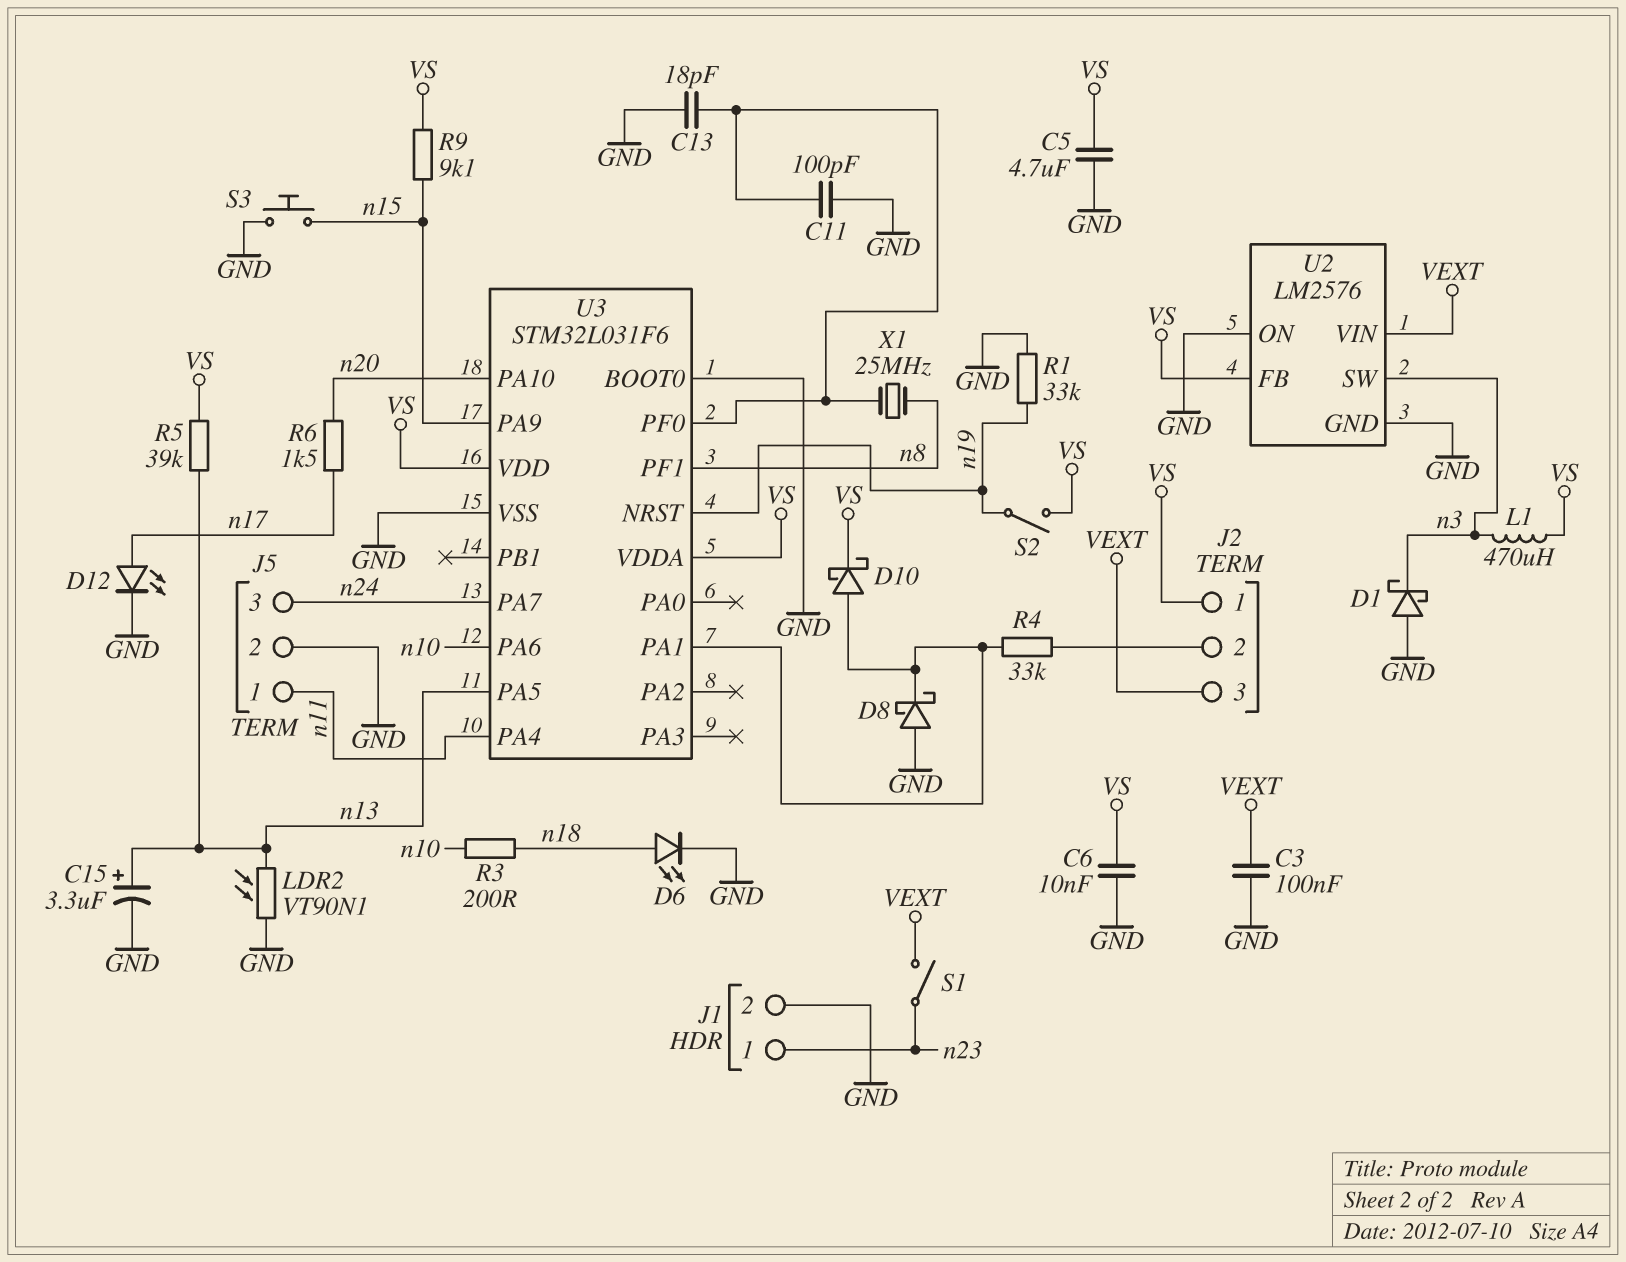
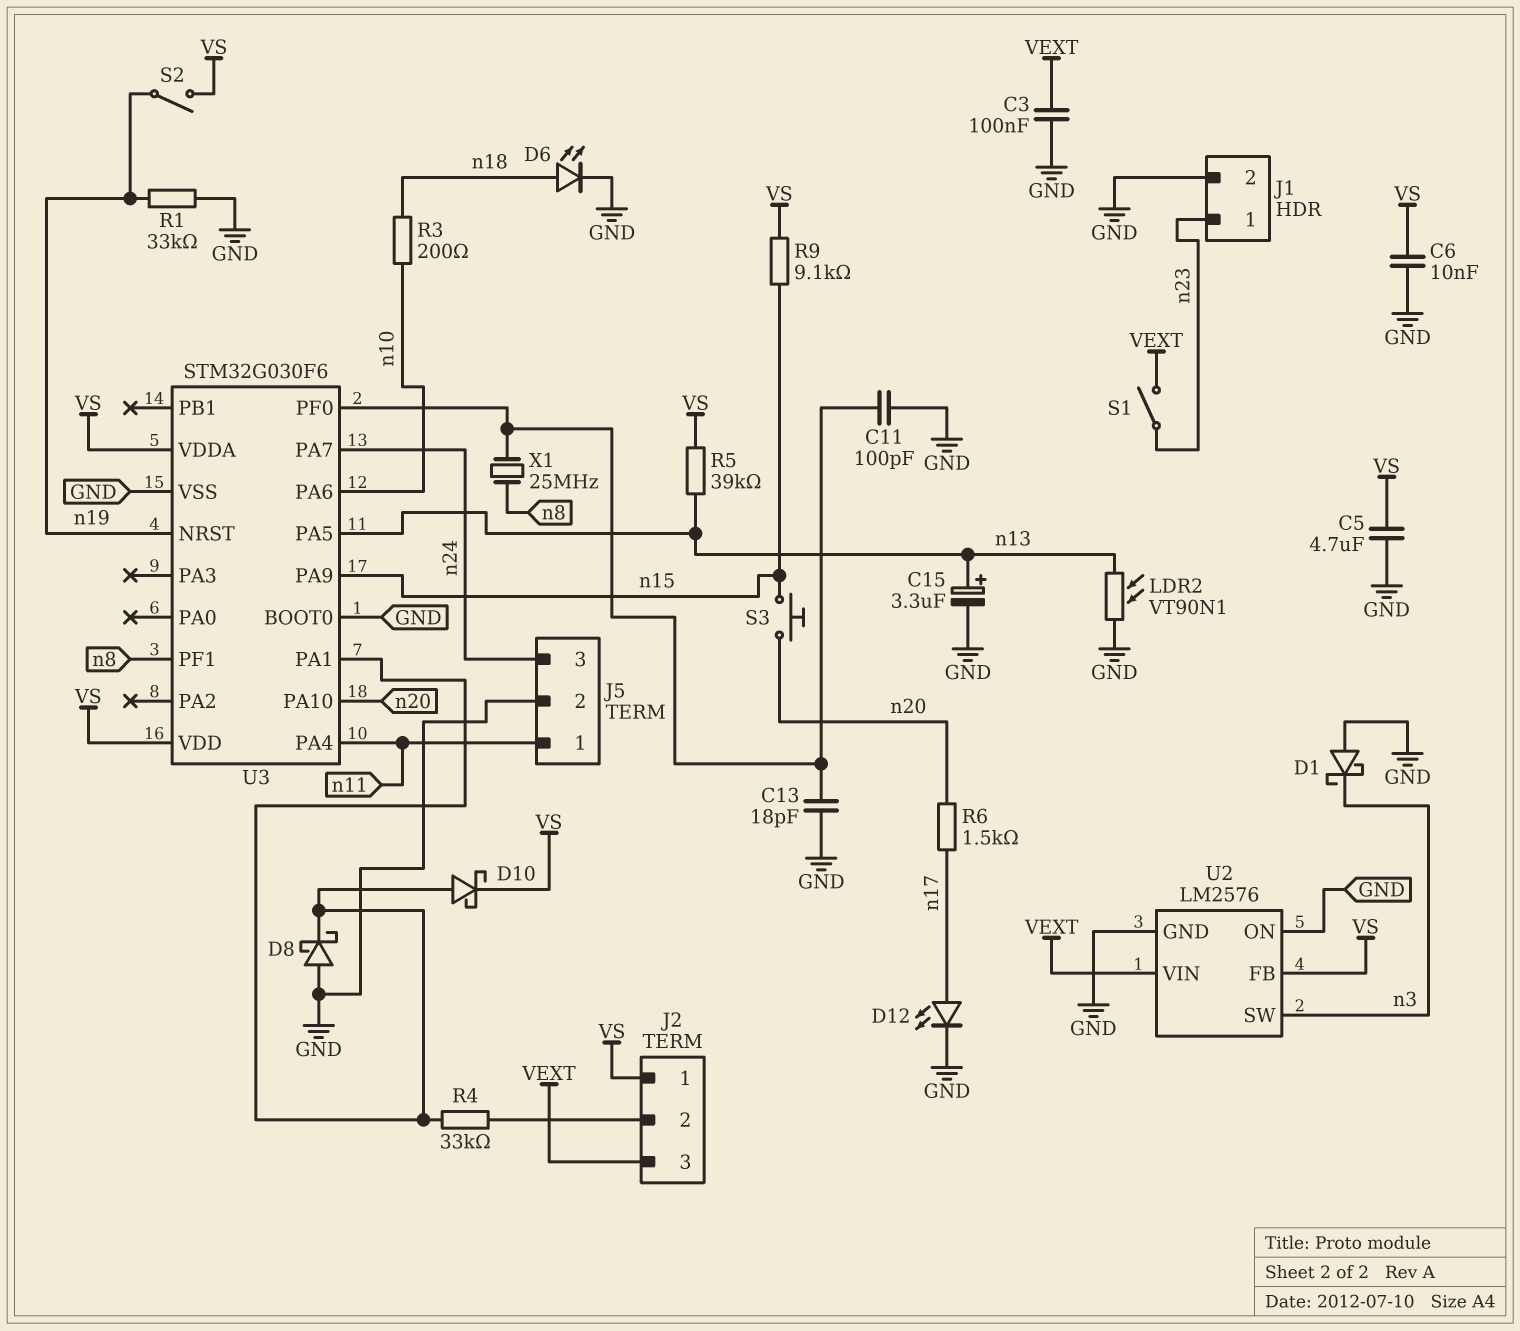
L1: 470uH (VS, n3) -> none
S3: button (GND, n15) -> button (n15, n20)
U3: STM32L031F6 -> STM32G030F6

